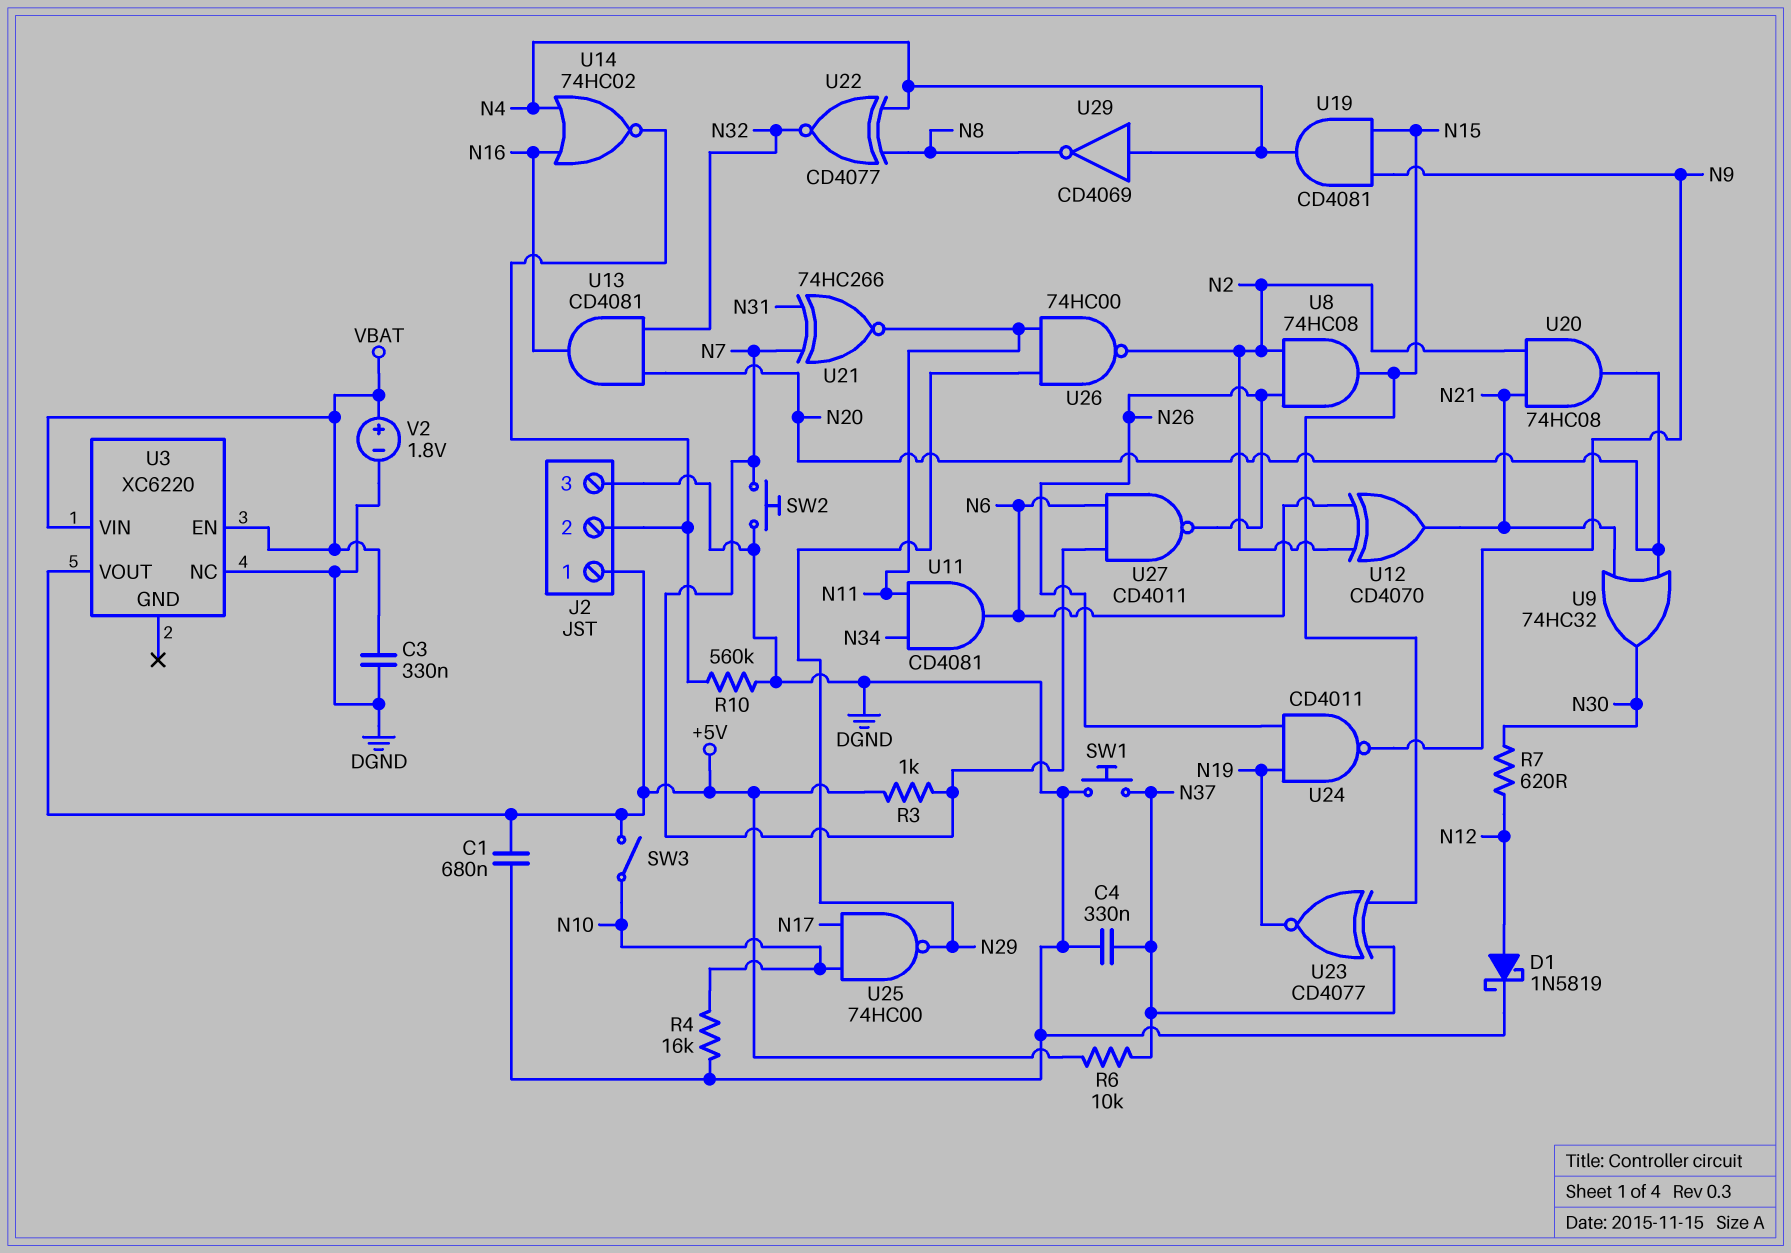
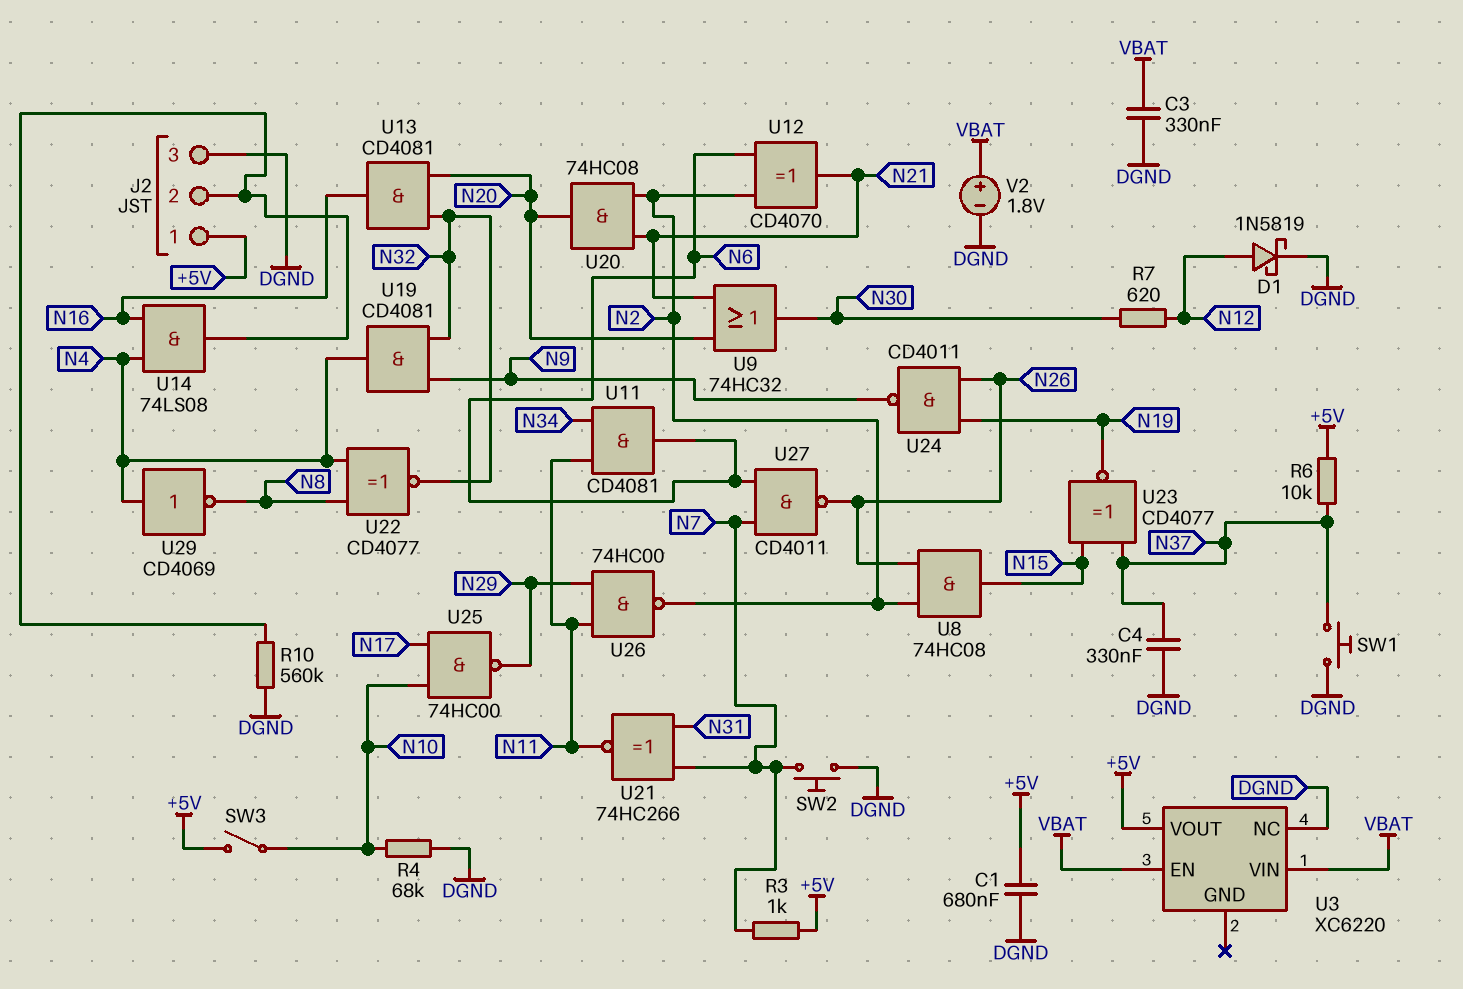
R4: 16k (DGND, N10) -> 68k (DGND, N10)
U14: NOR 74HC02 (in N4, in N16, out J2/2) -> AND 74LS08 (in N4, in N16, out J2/2)
U19: AND CD4081 (in N9, in N15, out N4) -> AND CD4081 (in N9, in N32, out N4)

